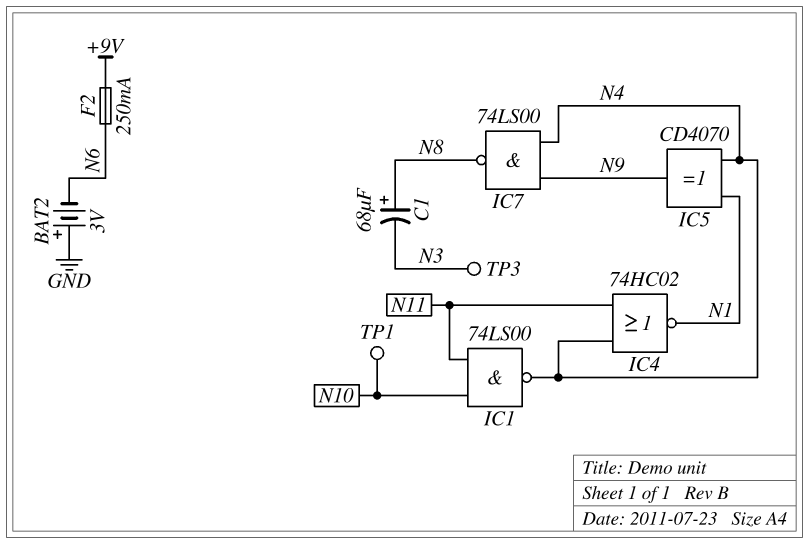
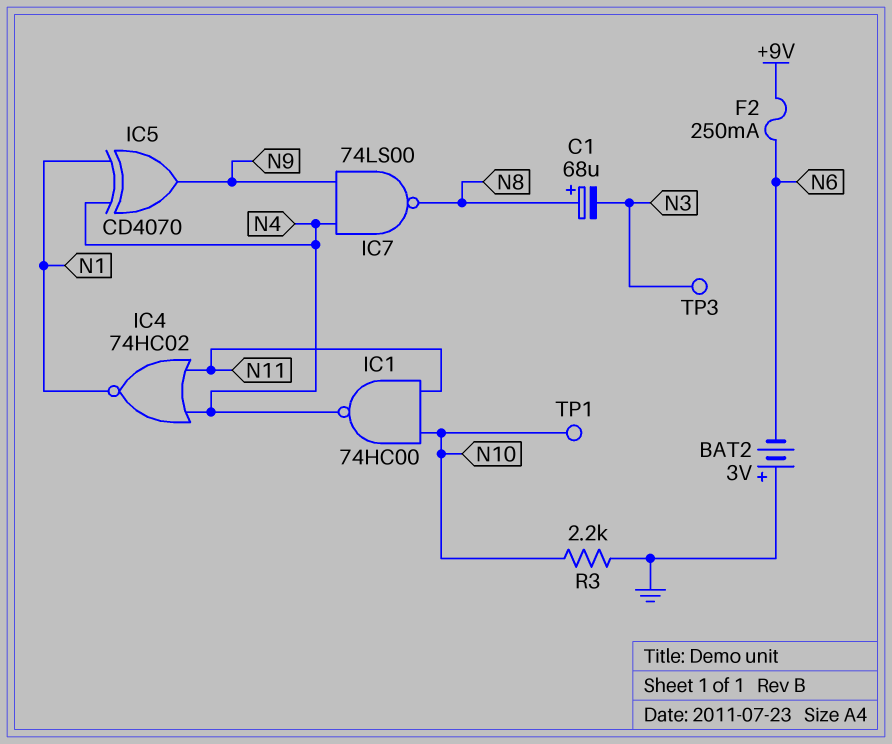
IC1: NAND 74LS00 (in N10, in N11, out N4) -> NAND 74HC00 (in N10, in N11, out N4)
R3: none -> 2.2k (GND, N10)

